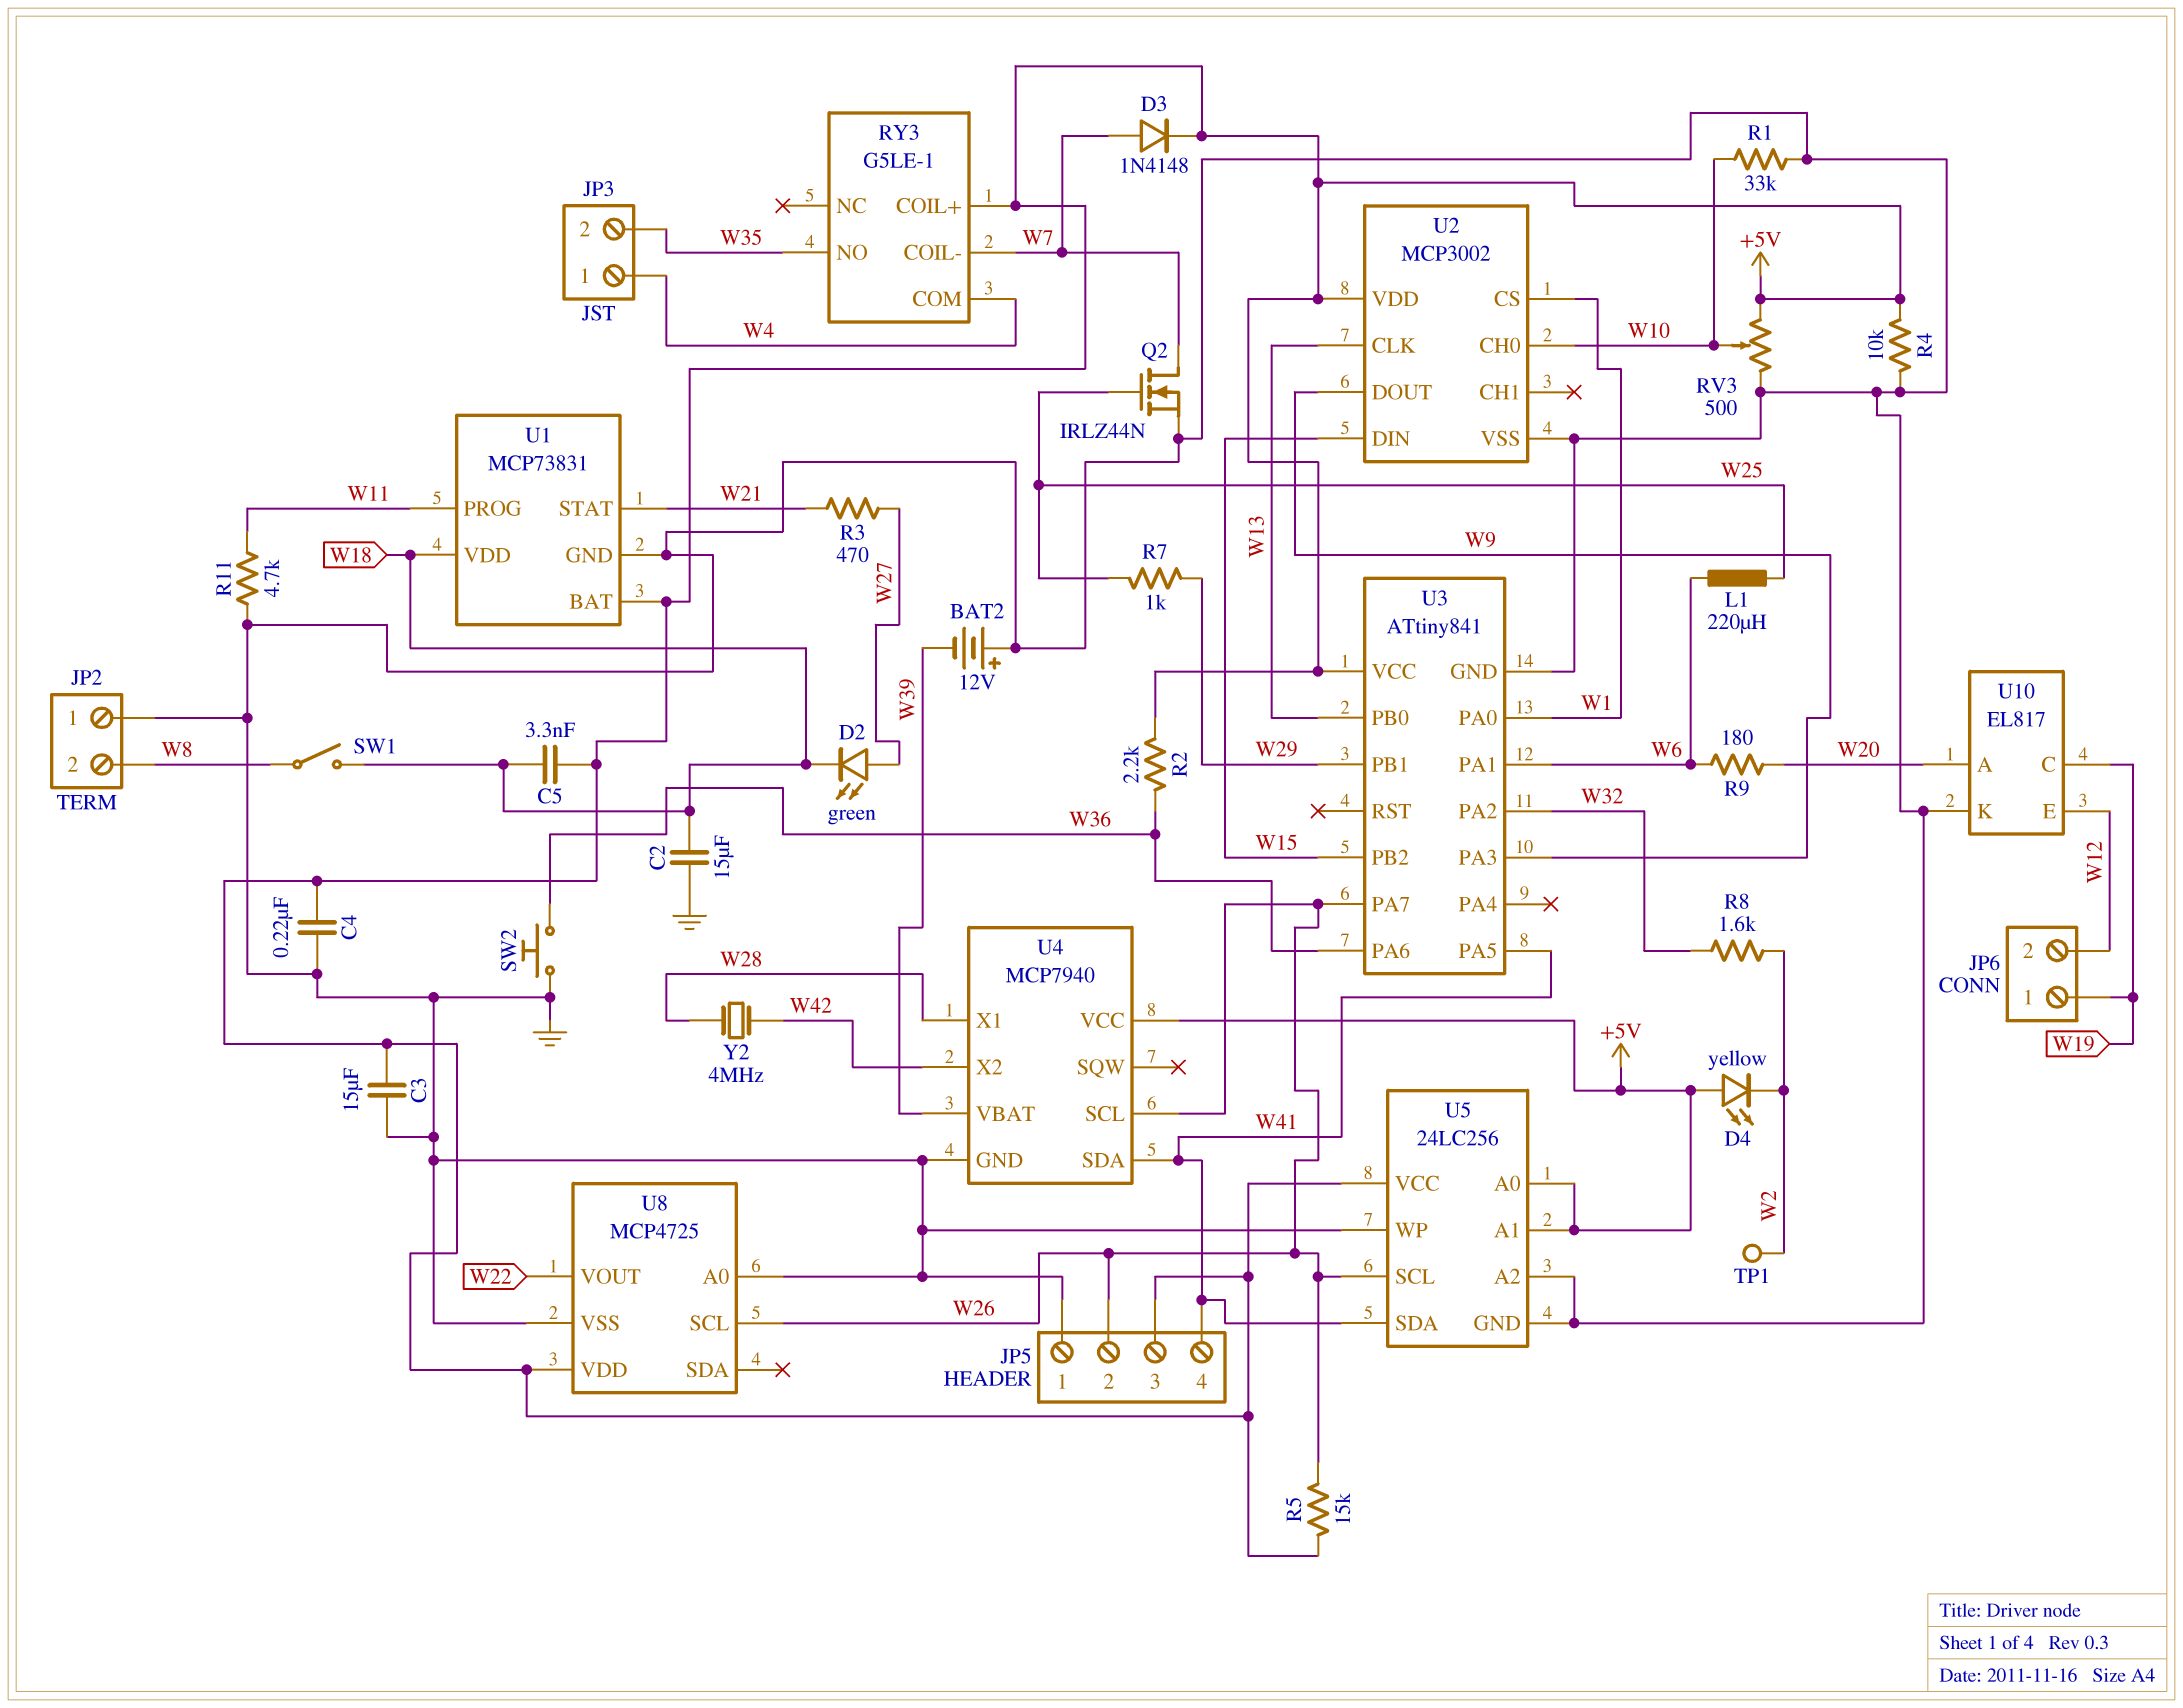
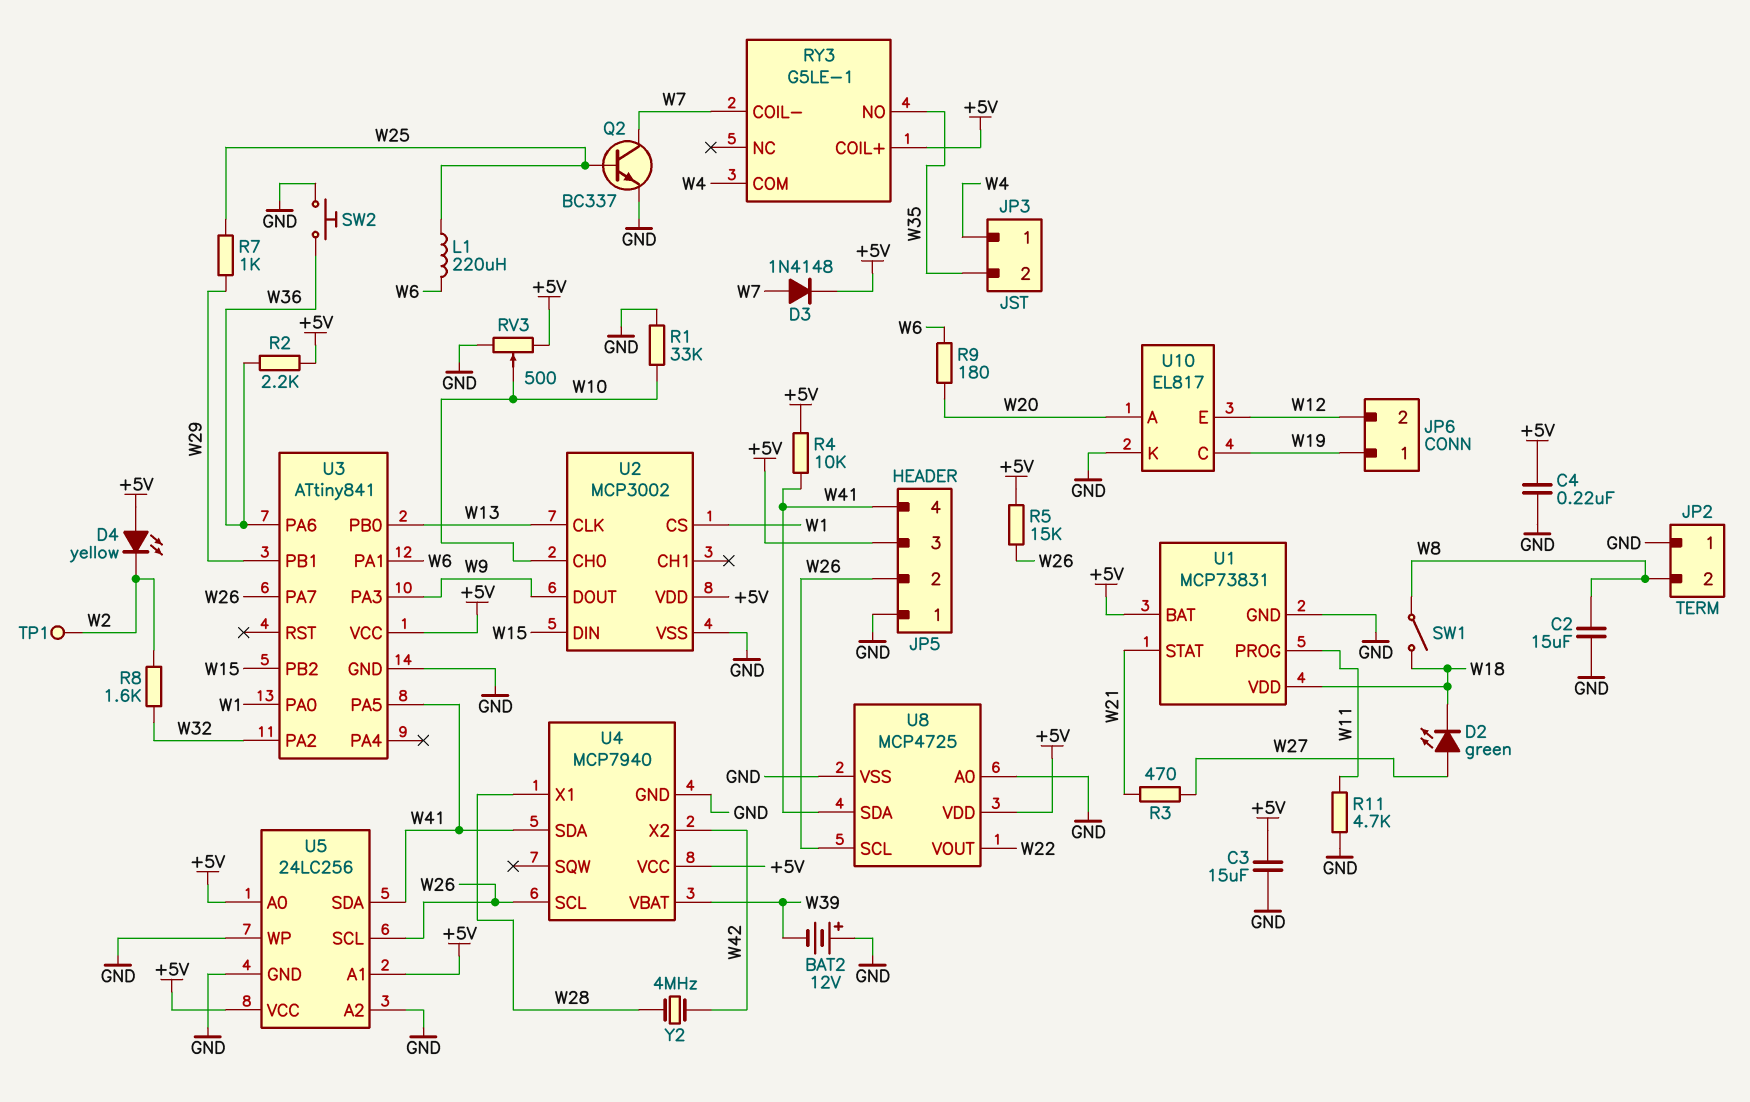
C2: 15uF (GND, W18) -> 15uF (GND, W8)
C5: 3.3nF (+5V, W18) -> none
Q2: NMOS IRLZ44N (G W25, D W7, S GND) -> NPN BC337 (B W25, C W7, E GND)
R4: 10k (+5V, GND) -> 10k (+5V, W41)
U8 pin SDA: none -> W41

